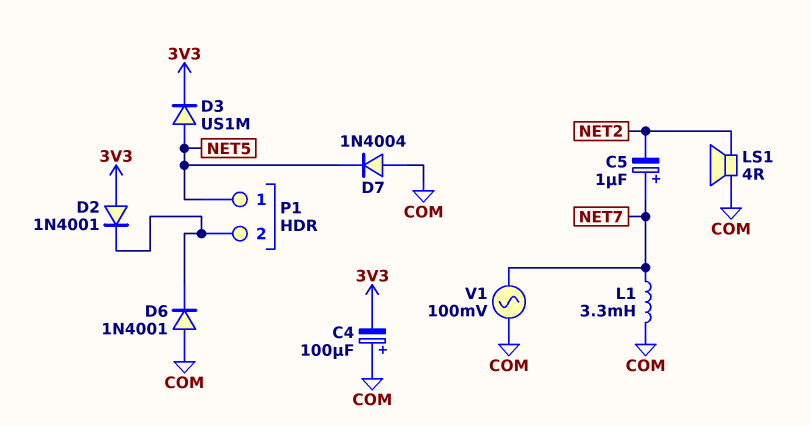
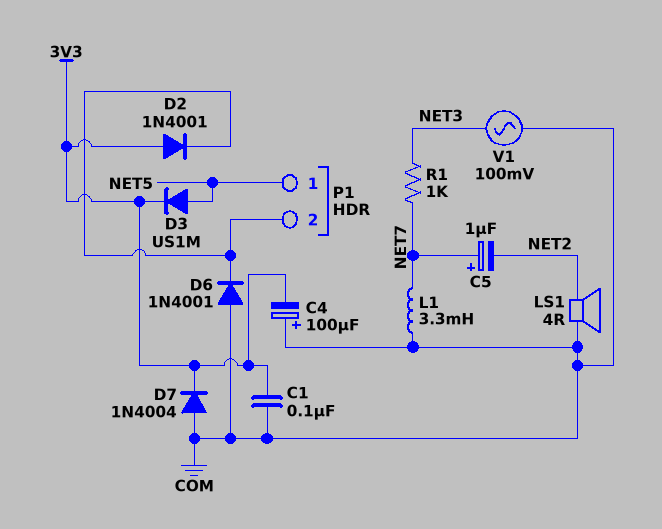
C1: none -> 100nF (3V3, COM)
D7: diode 1N4004 (A COM, K NET5) -> diode 1N4004 (A COM, K 3V3)
R1: none -> 1k (NET3, NET7)
V1: AC 100mV (COM, NET7) -> AC 100mV (COM, NET3)

